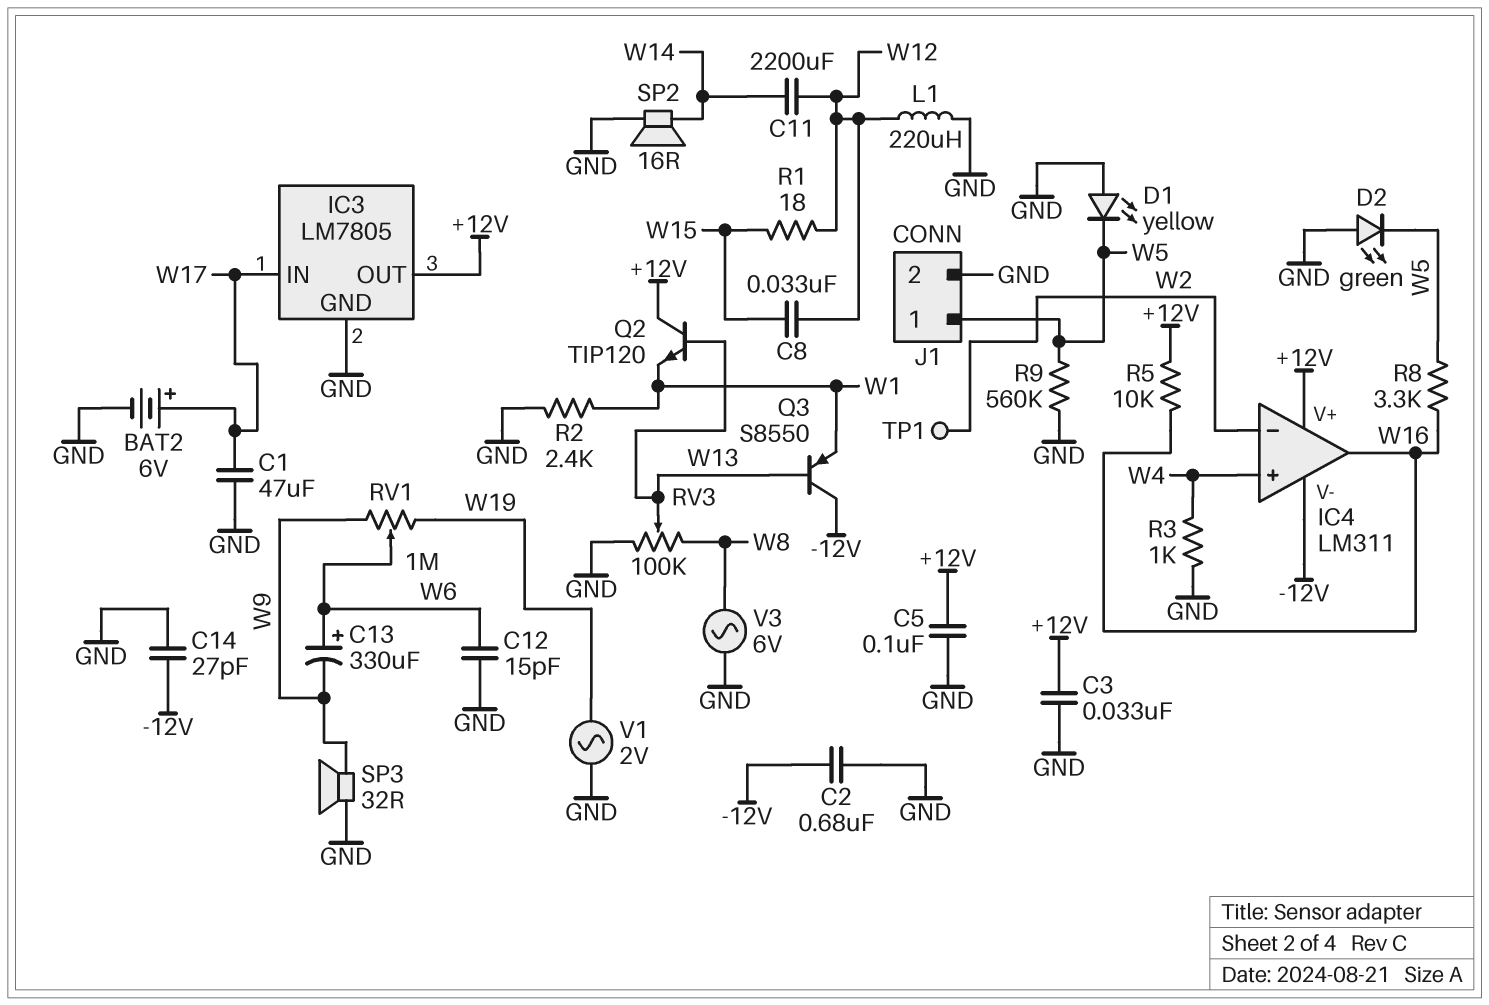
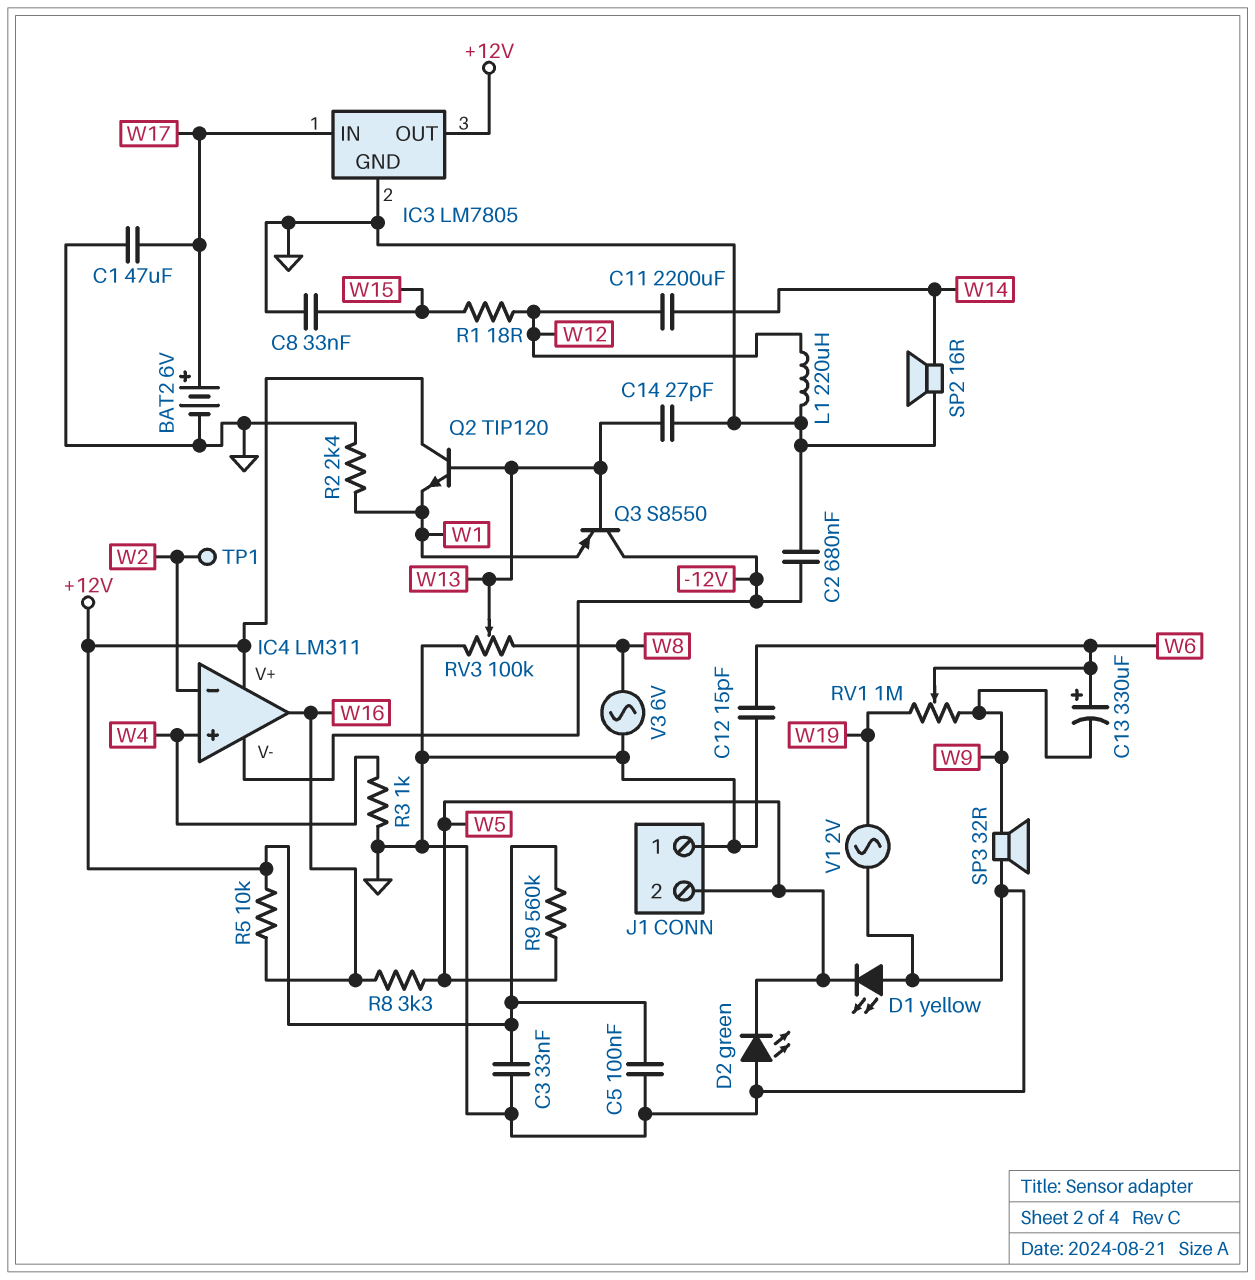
C8: 33nF (W12, W15) -> 33nF (GND, W15)
C14: 27pF (-12V, GND) -> 27pF (GND, W13)
J1 pin 1: W5 -> GND
J1 pin 2: GND -> W5
R9: 560k (GND, W5) -> 560k (+12V, W5)

